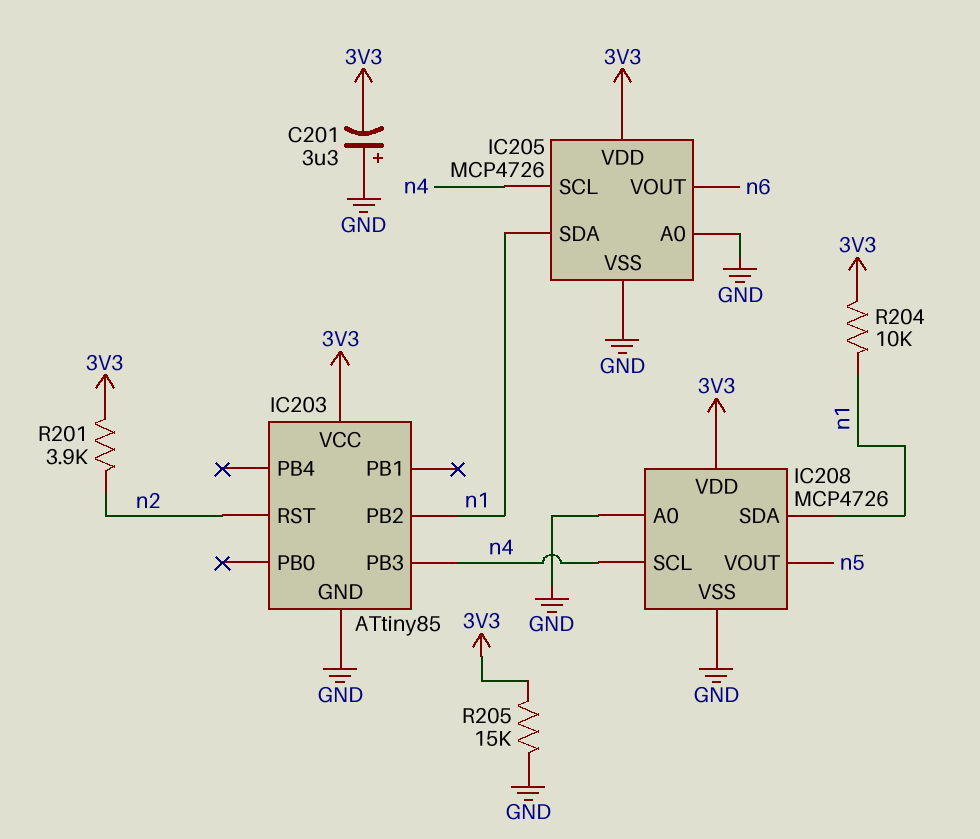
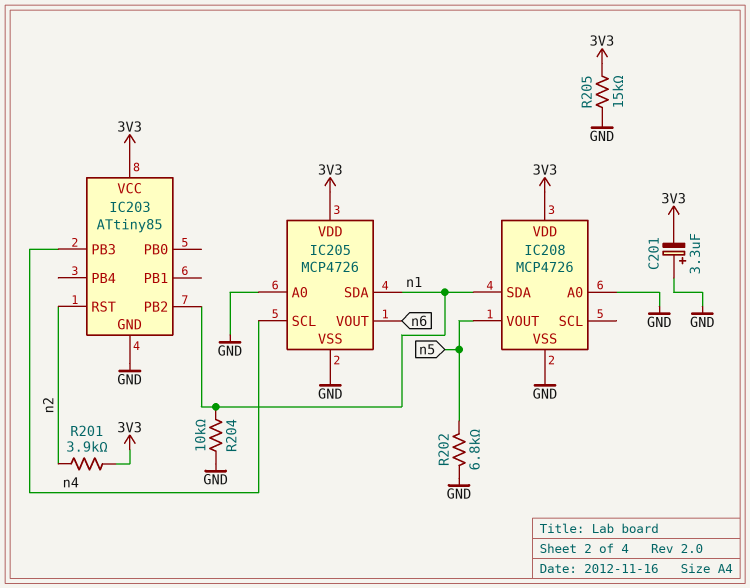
IC208 pin SCL: n4 -> none
R202: none -> 6.8k (GND, n5)
R204: 10k (3V3, n1) -> 10k (GND, n1)

